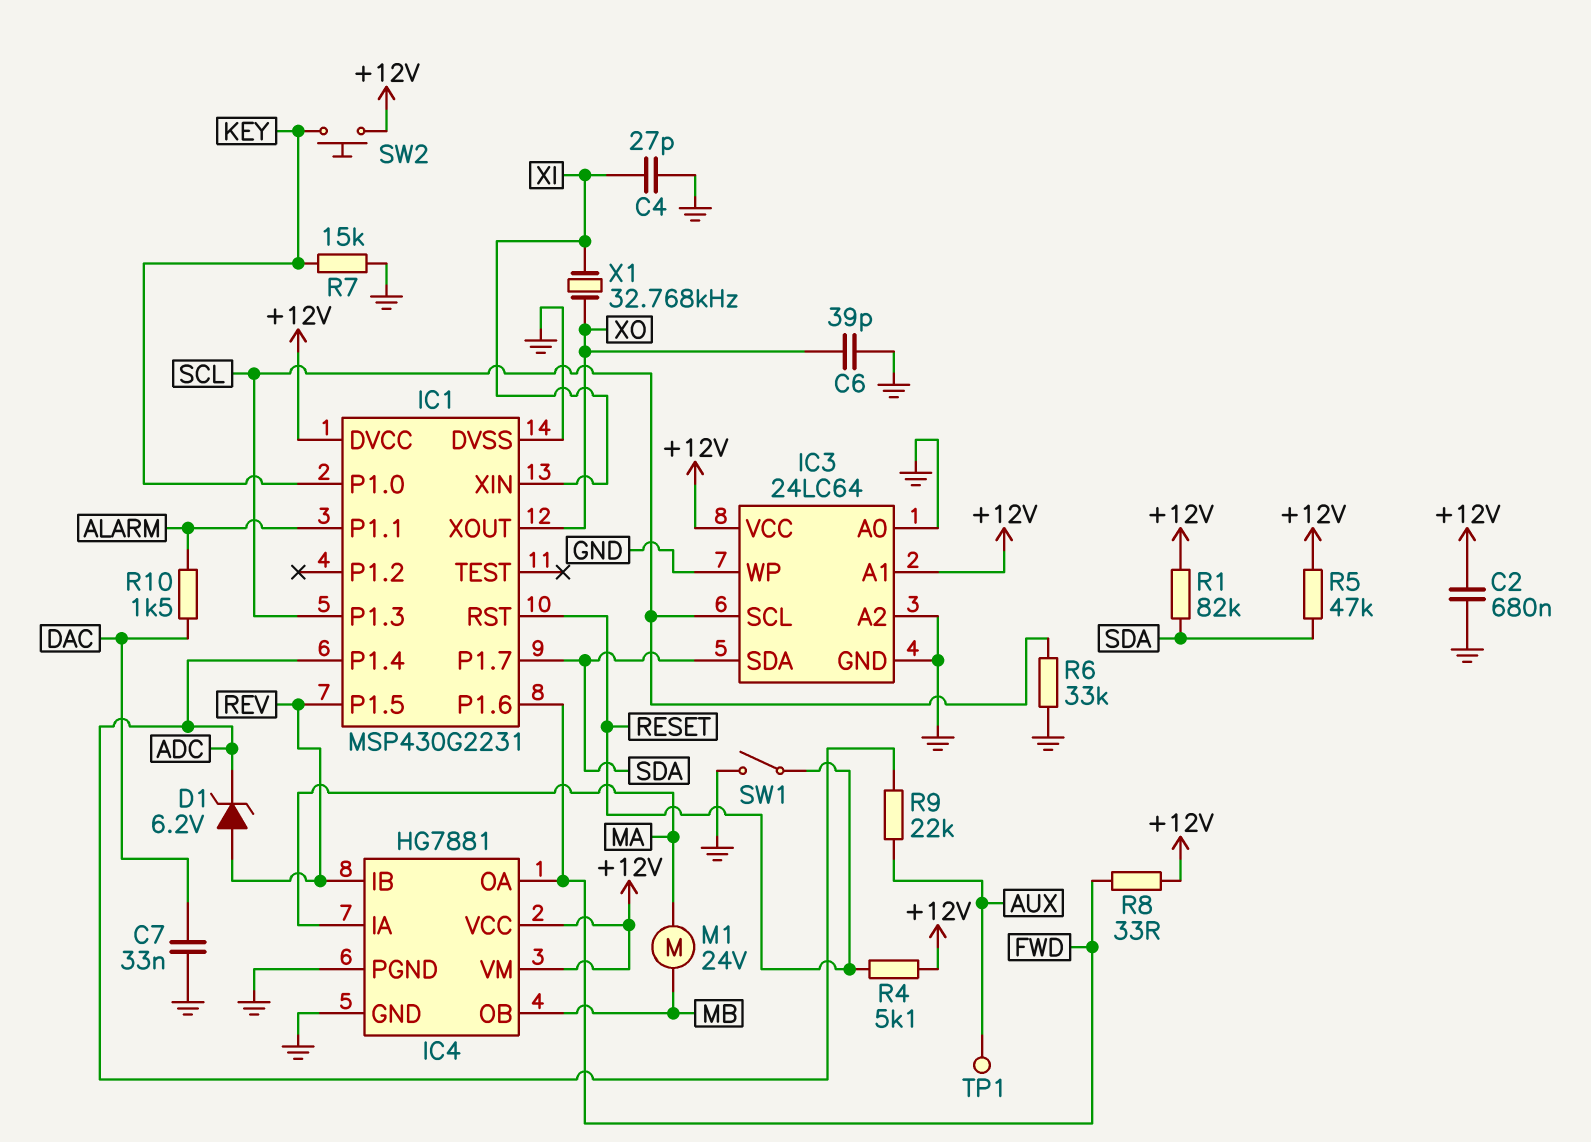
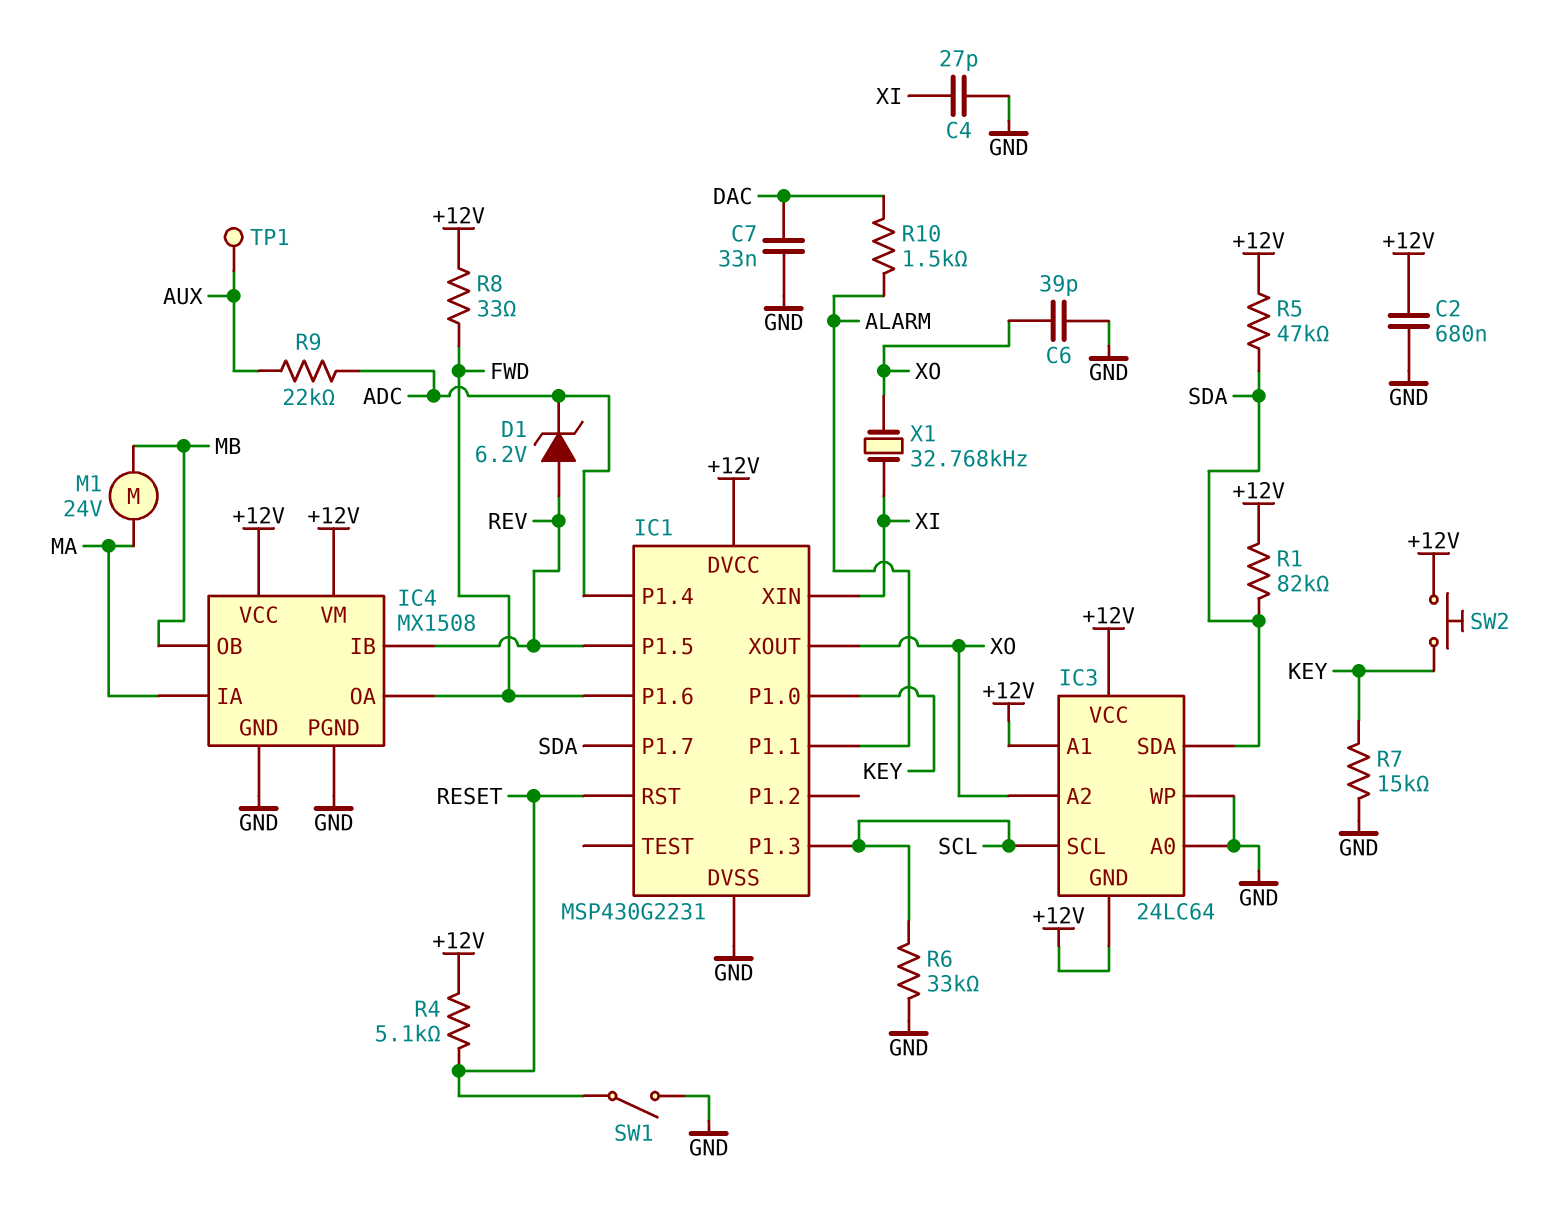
IC3 pin A2: GND -> XO
IC3 pin GND: GND -> +12V
IC4: HG7881 -> MX1508

